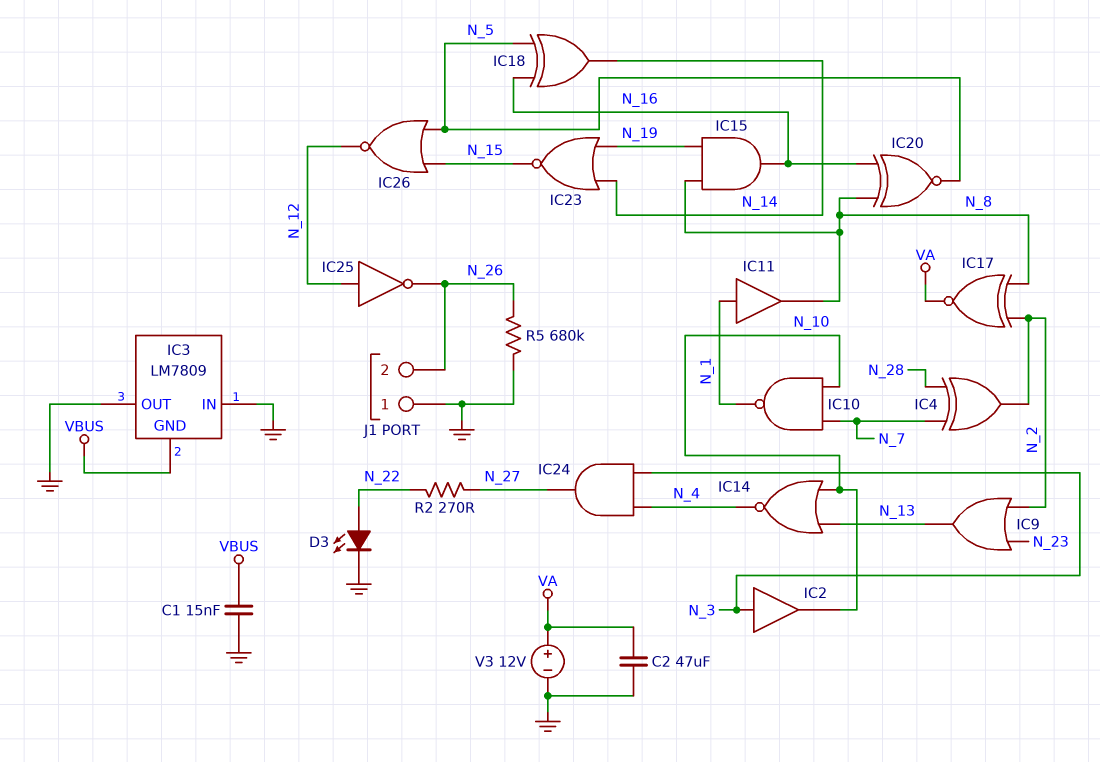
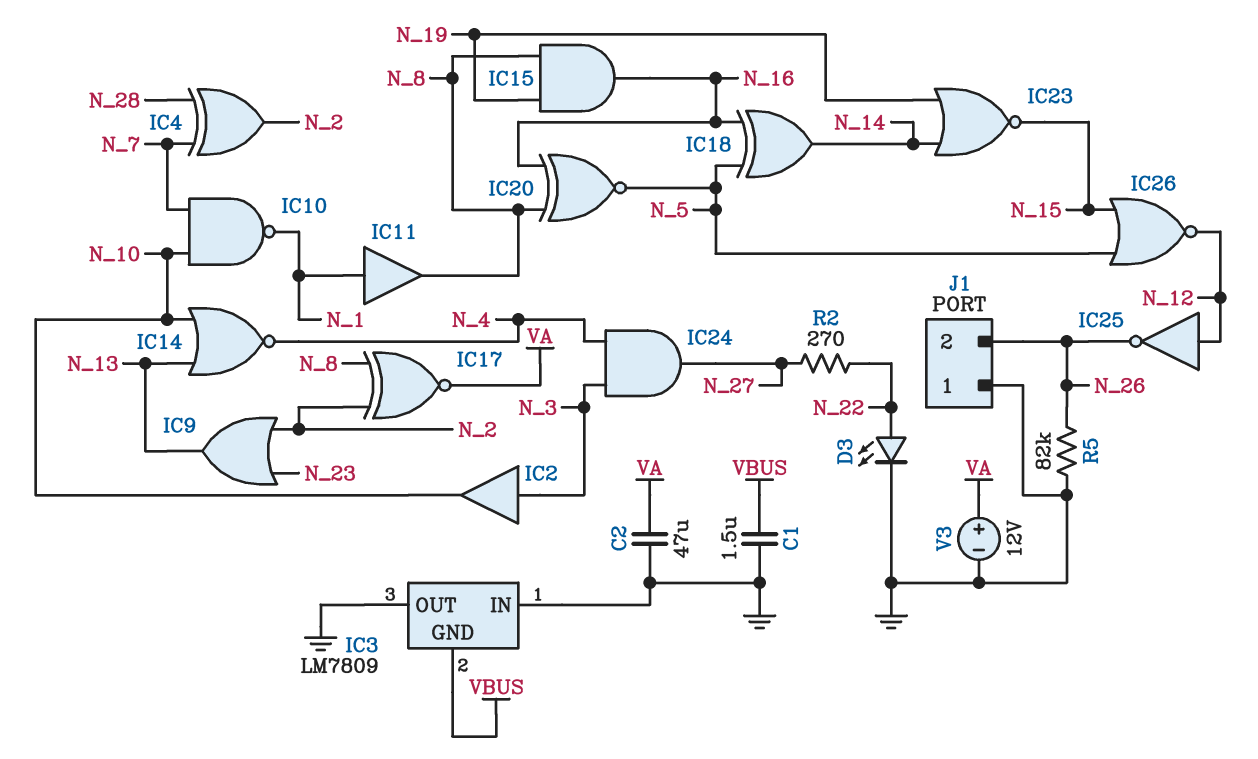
C1: 15nF (GND, VBUS) -> 1.5uF (GND, VBUS)
R5: 680k (GND, N_26) -> 82k (GND, N_26)

